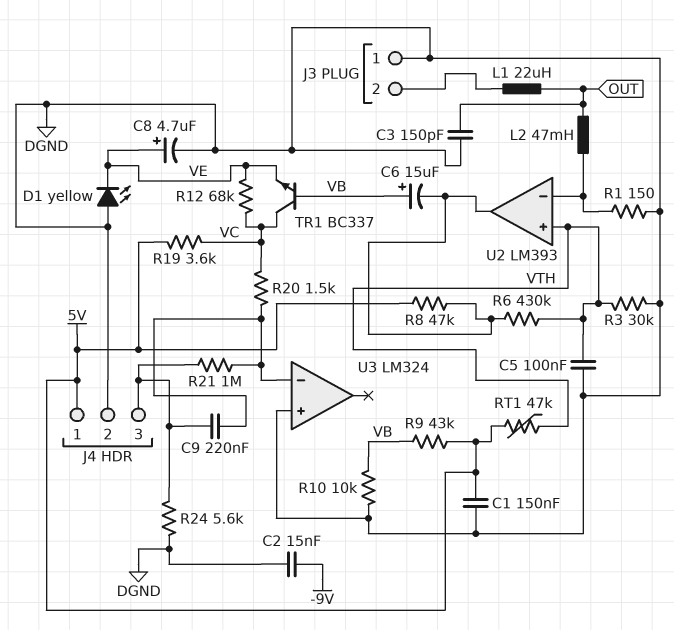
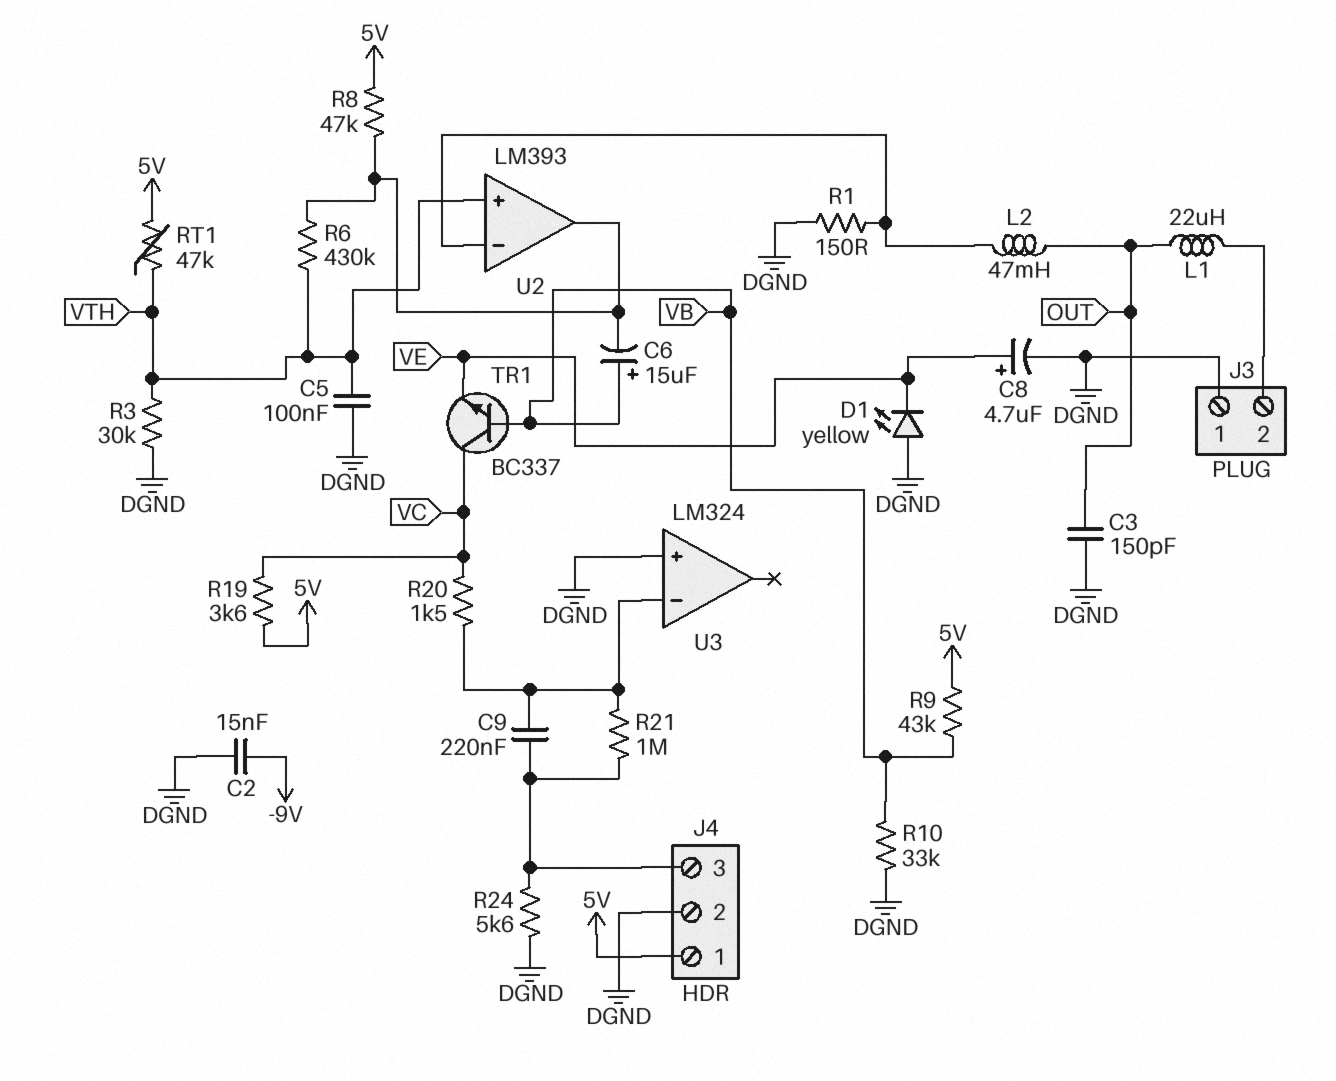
C1: 150nF (5V, DGND) -> none
R10: 10k (DGND, VB) -> 33k (DGND, VB)
R12: 68k (VC, VE) -> none

